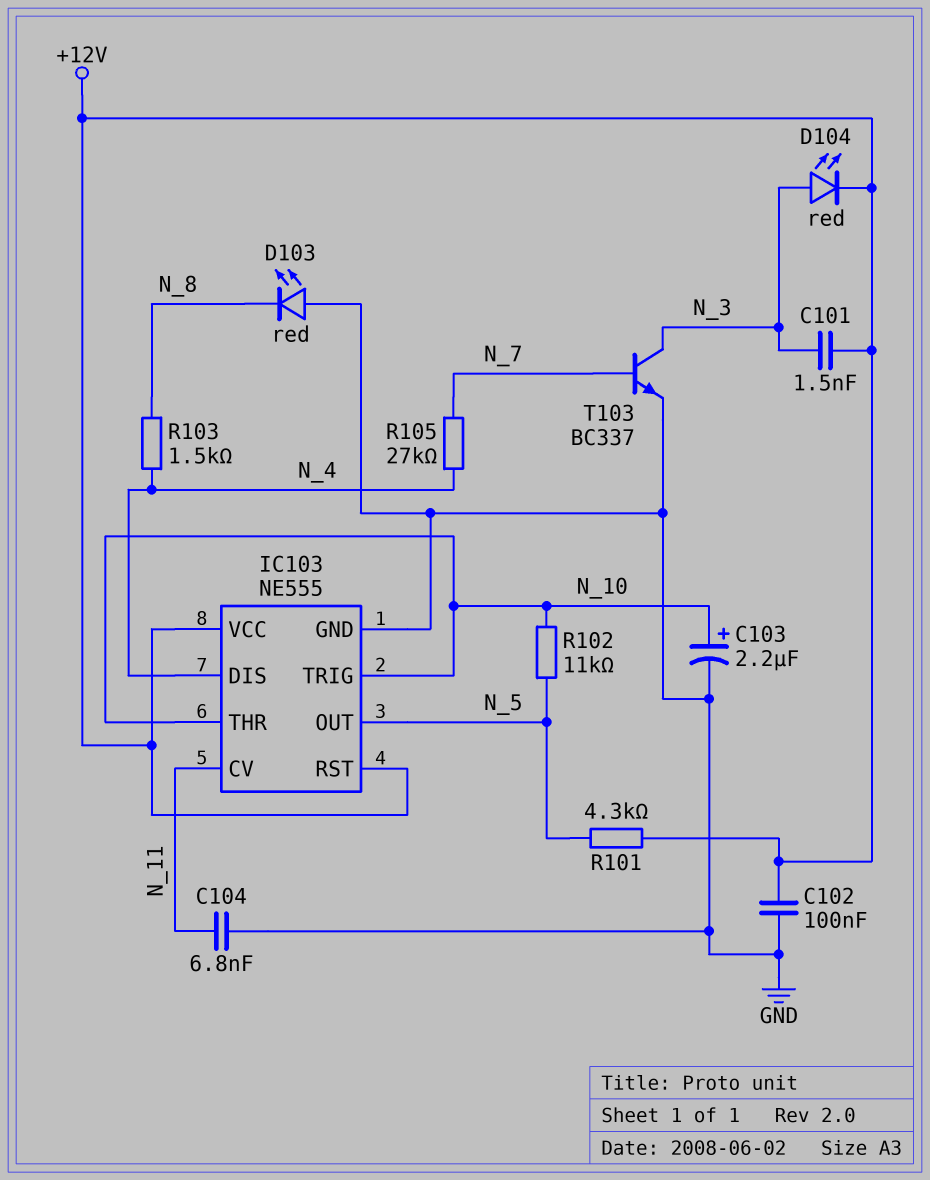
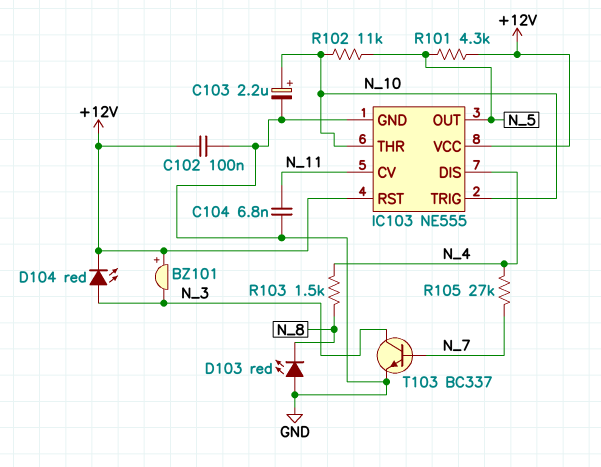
BZ101: none -> buzzer (plus +12V, minus N_3)
C101: 1.5nF (+12V, N_3) -> none

